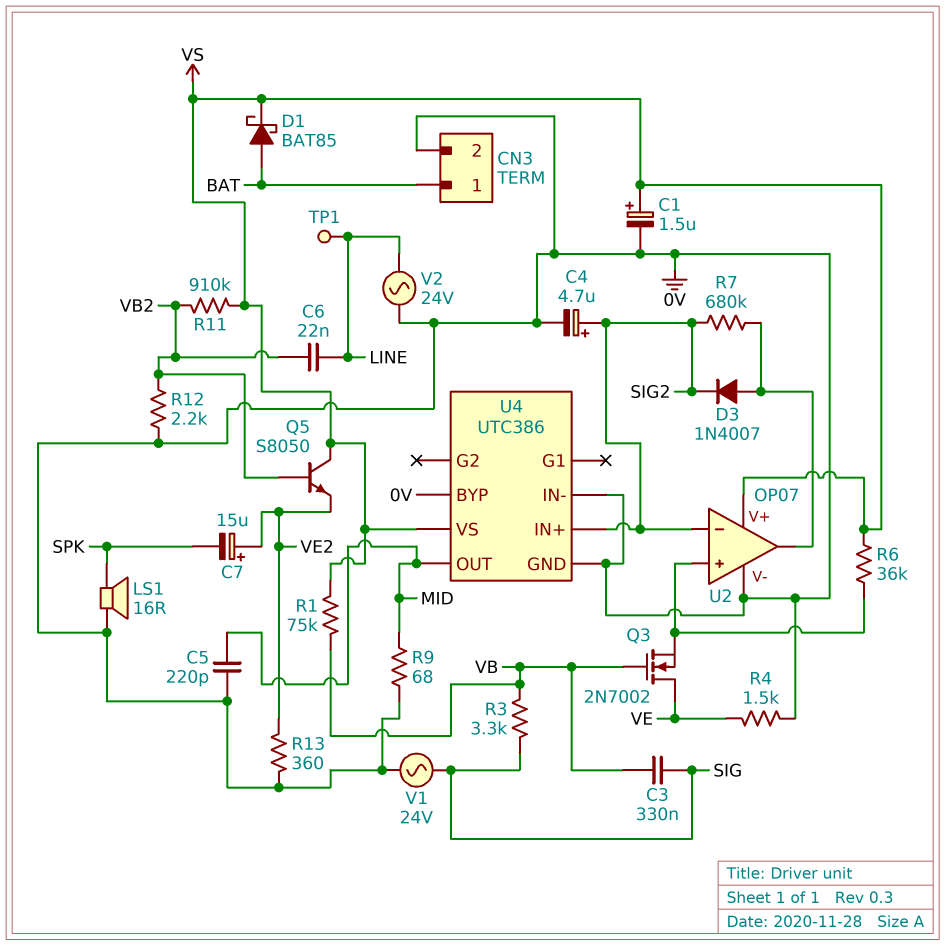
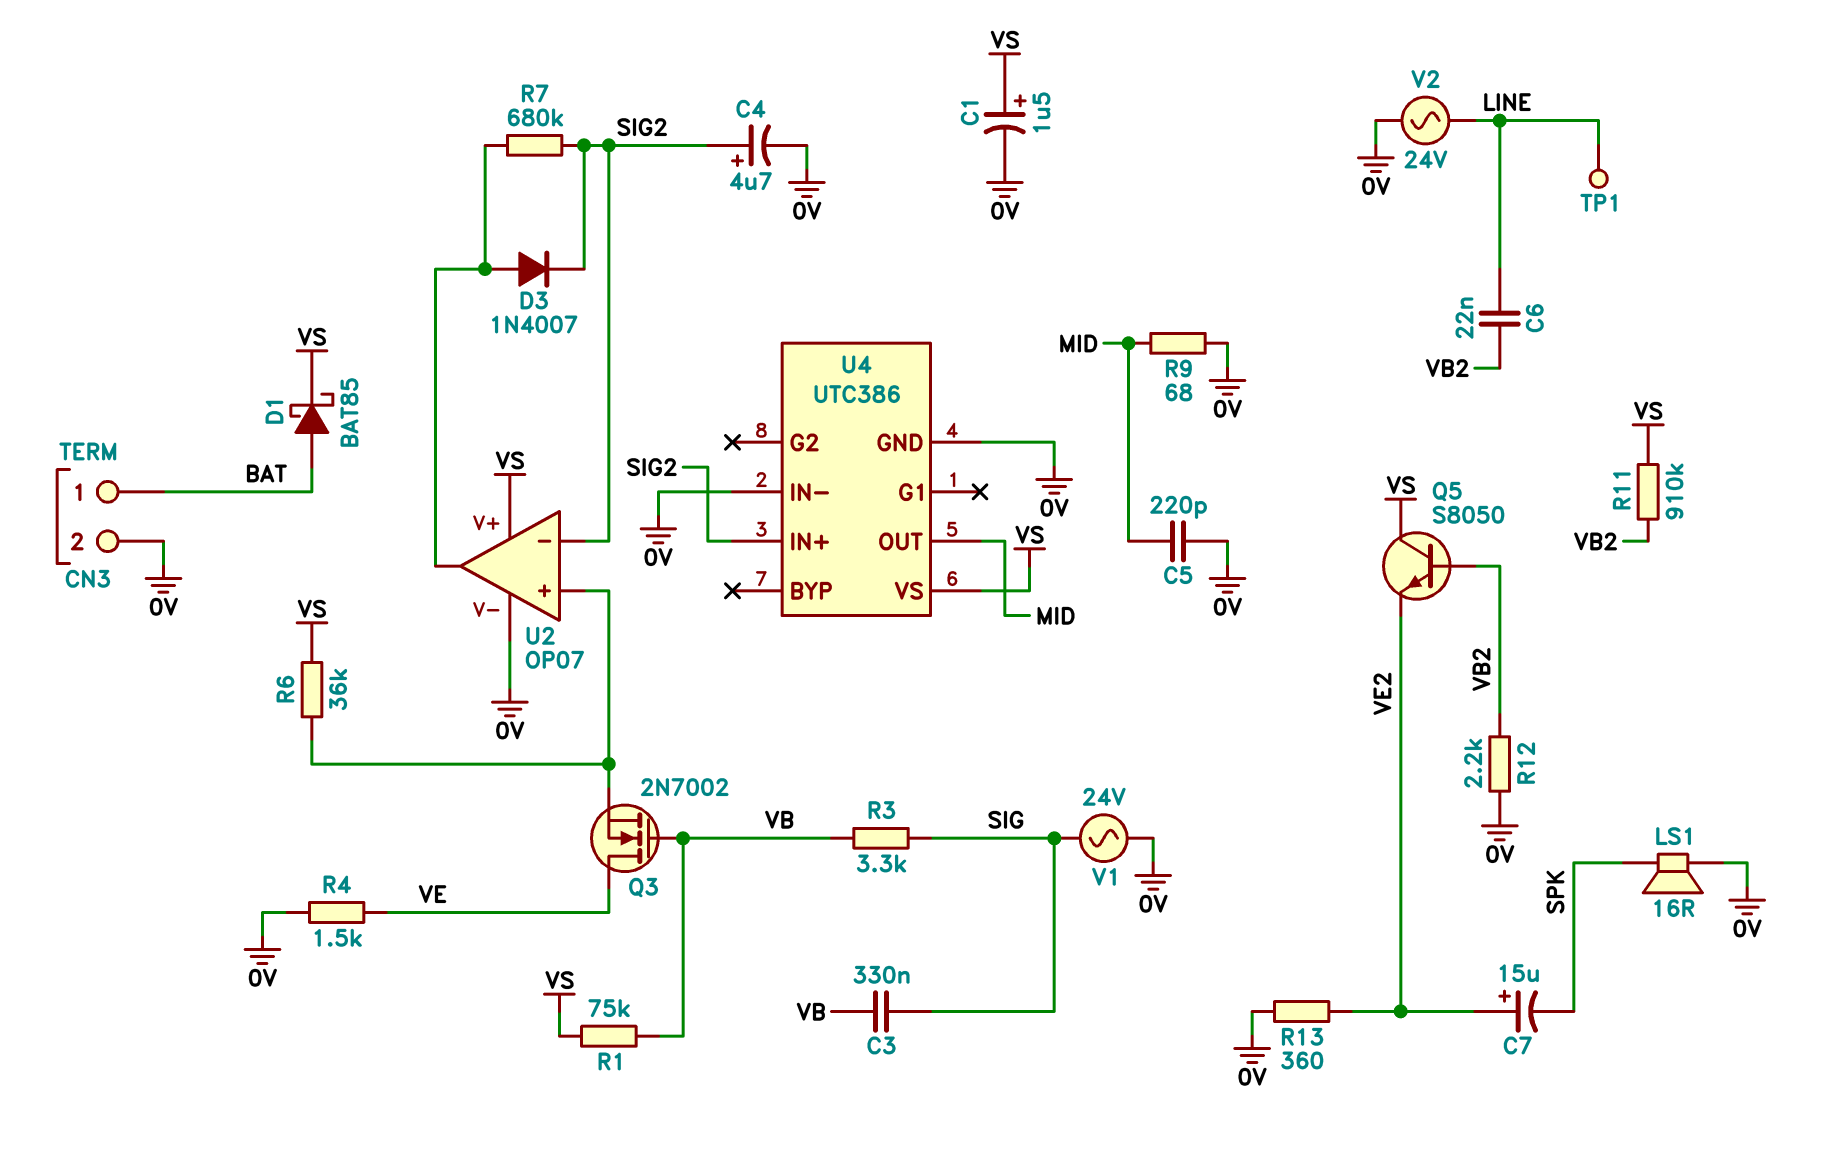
U4 pin BYP: 0V -> none

